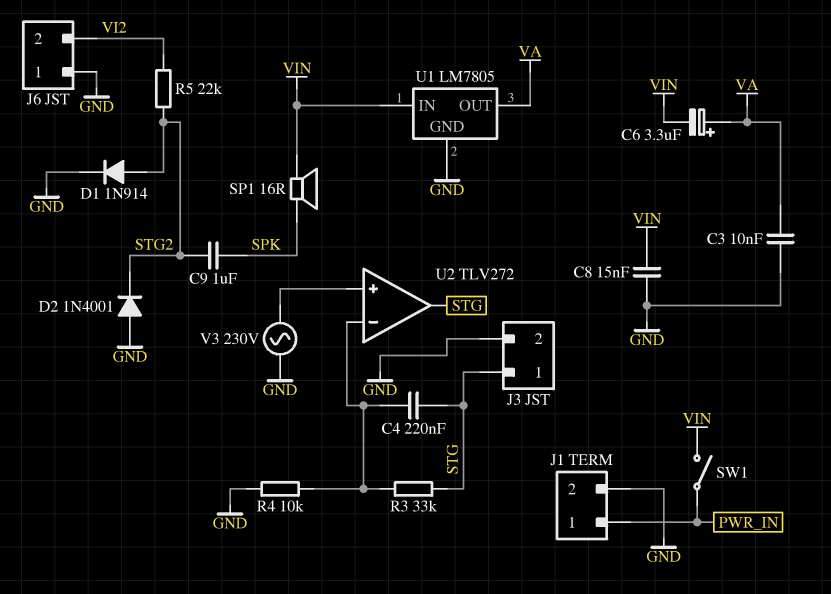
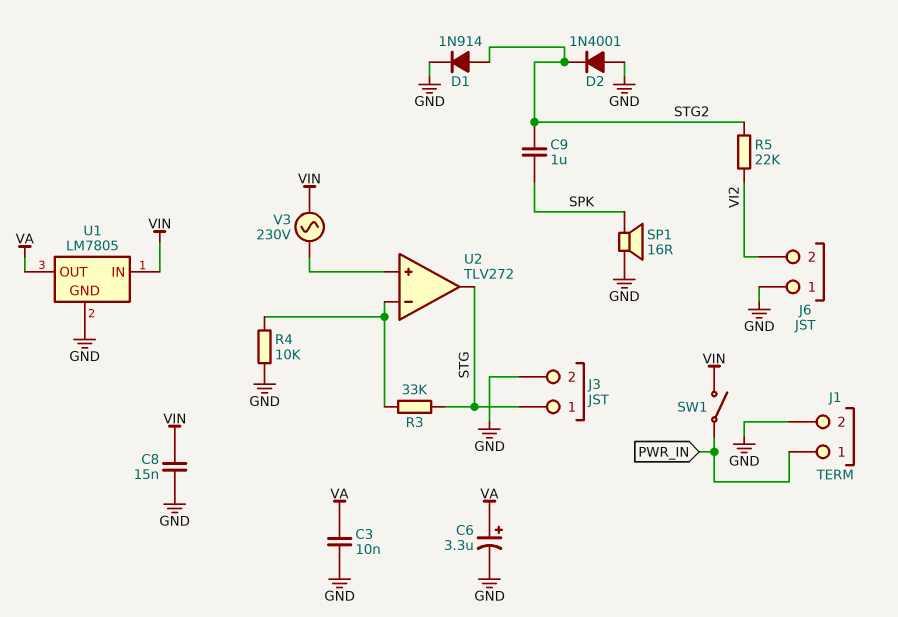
C4: 220nF (STG, U2/in-) -> none
C6: 3.3uF (plus VA, minus VIN) -> 3.3uF (plus VA, minus GND)
SP1: speaker 16R (SPK, VIN) -> speaker 16R (GND, SPK)
V3: AC 230V (GND, U2/in+) -> AC 230V (U2/in+, VIN)

